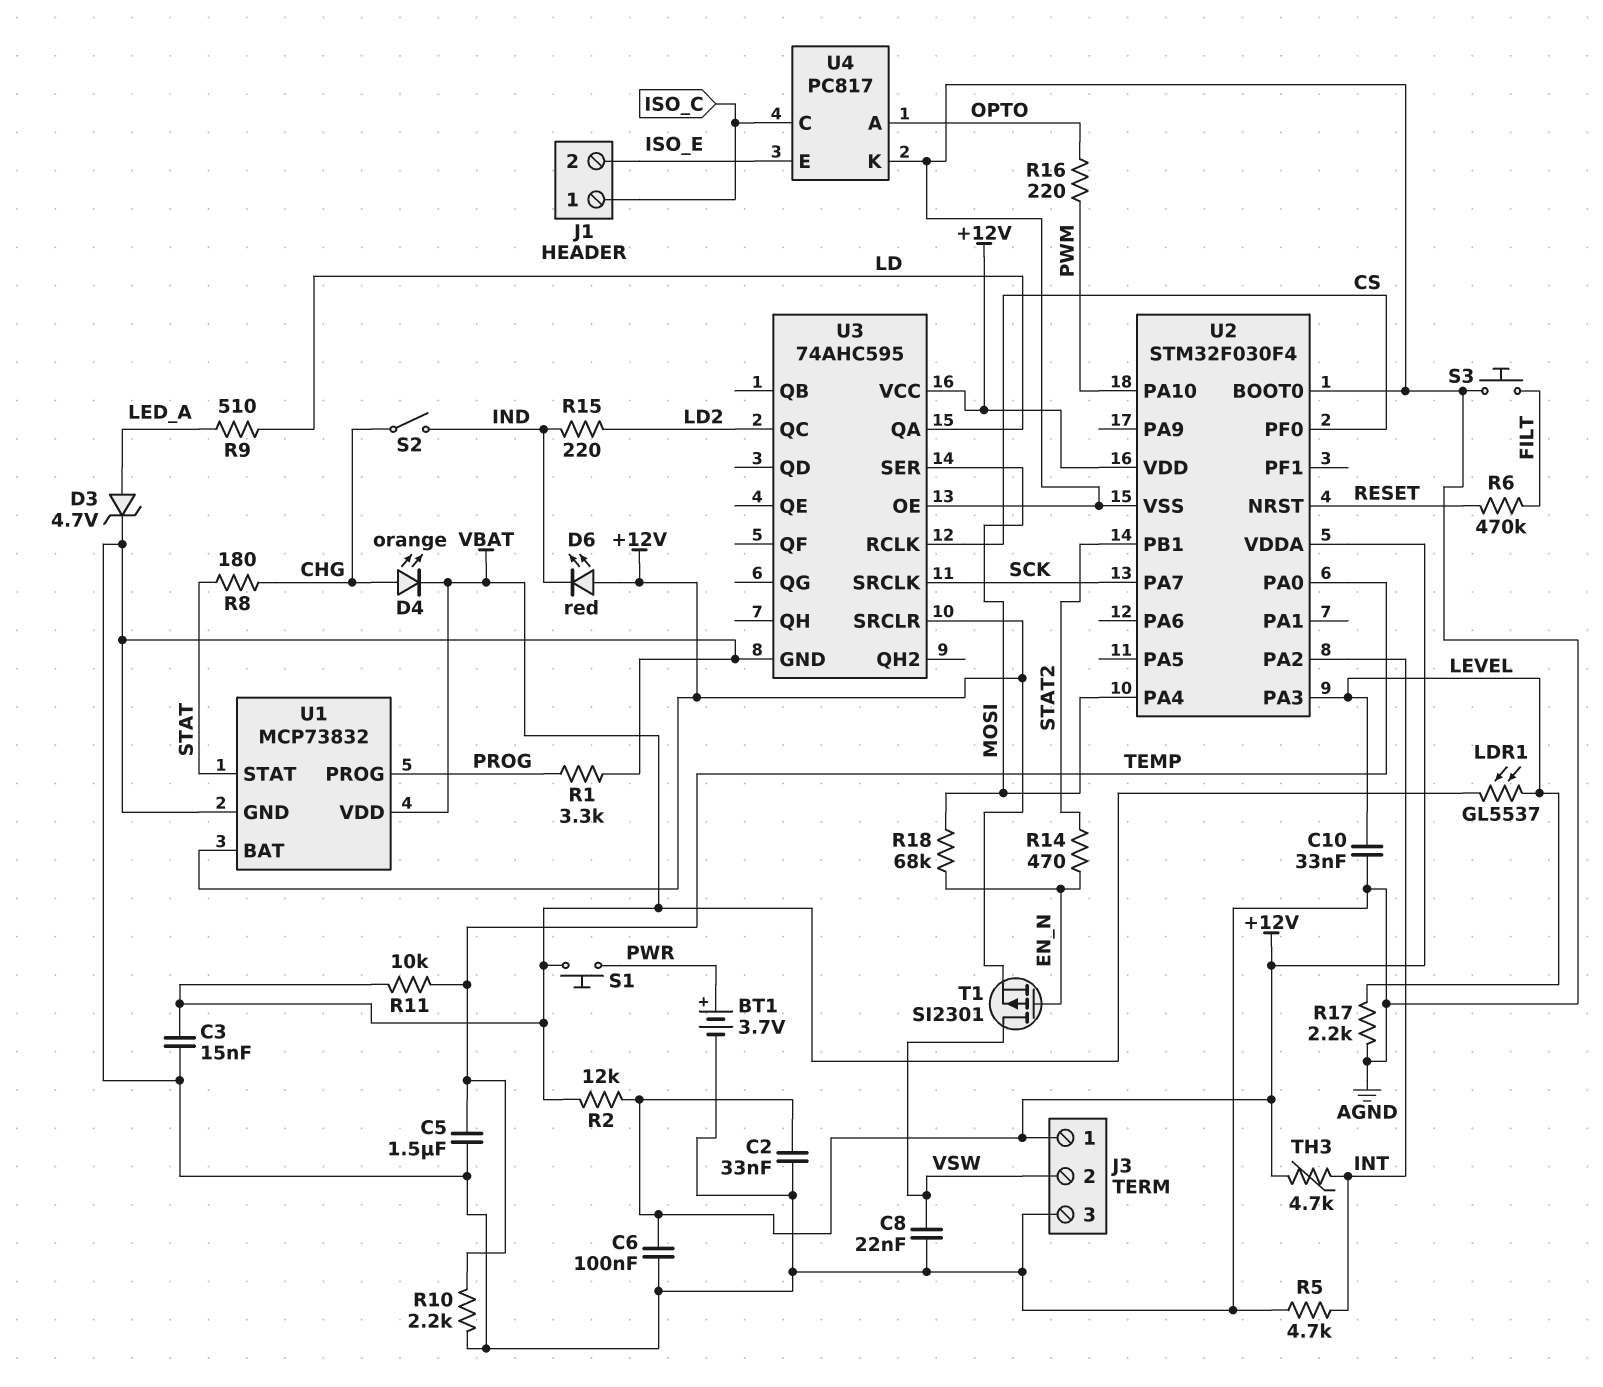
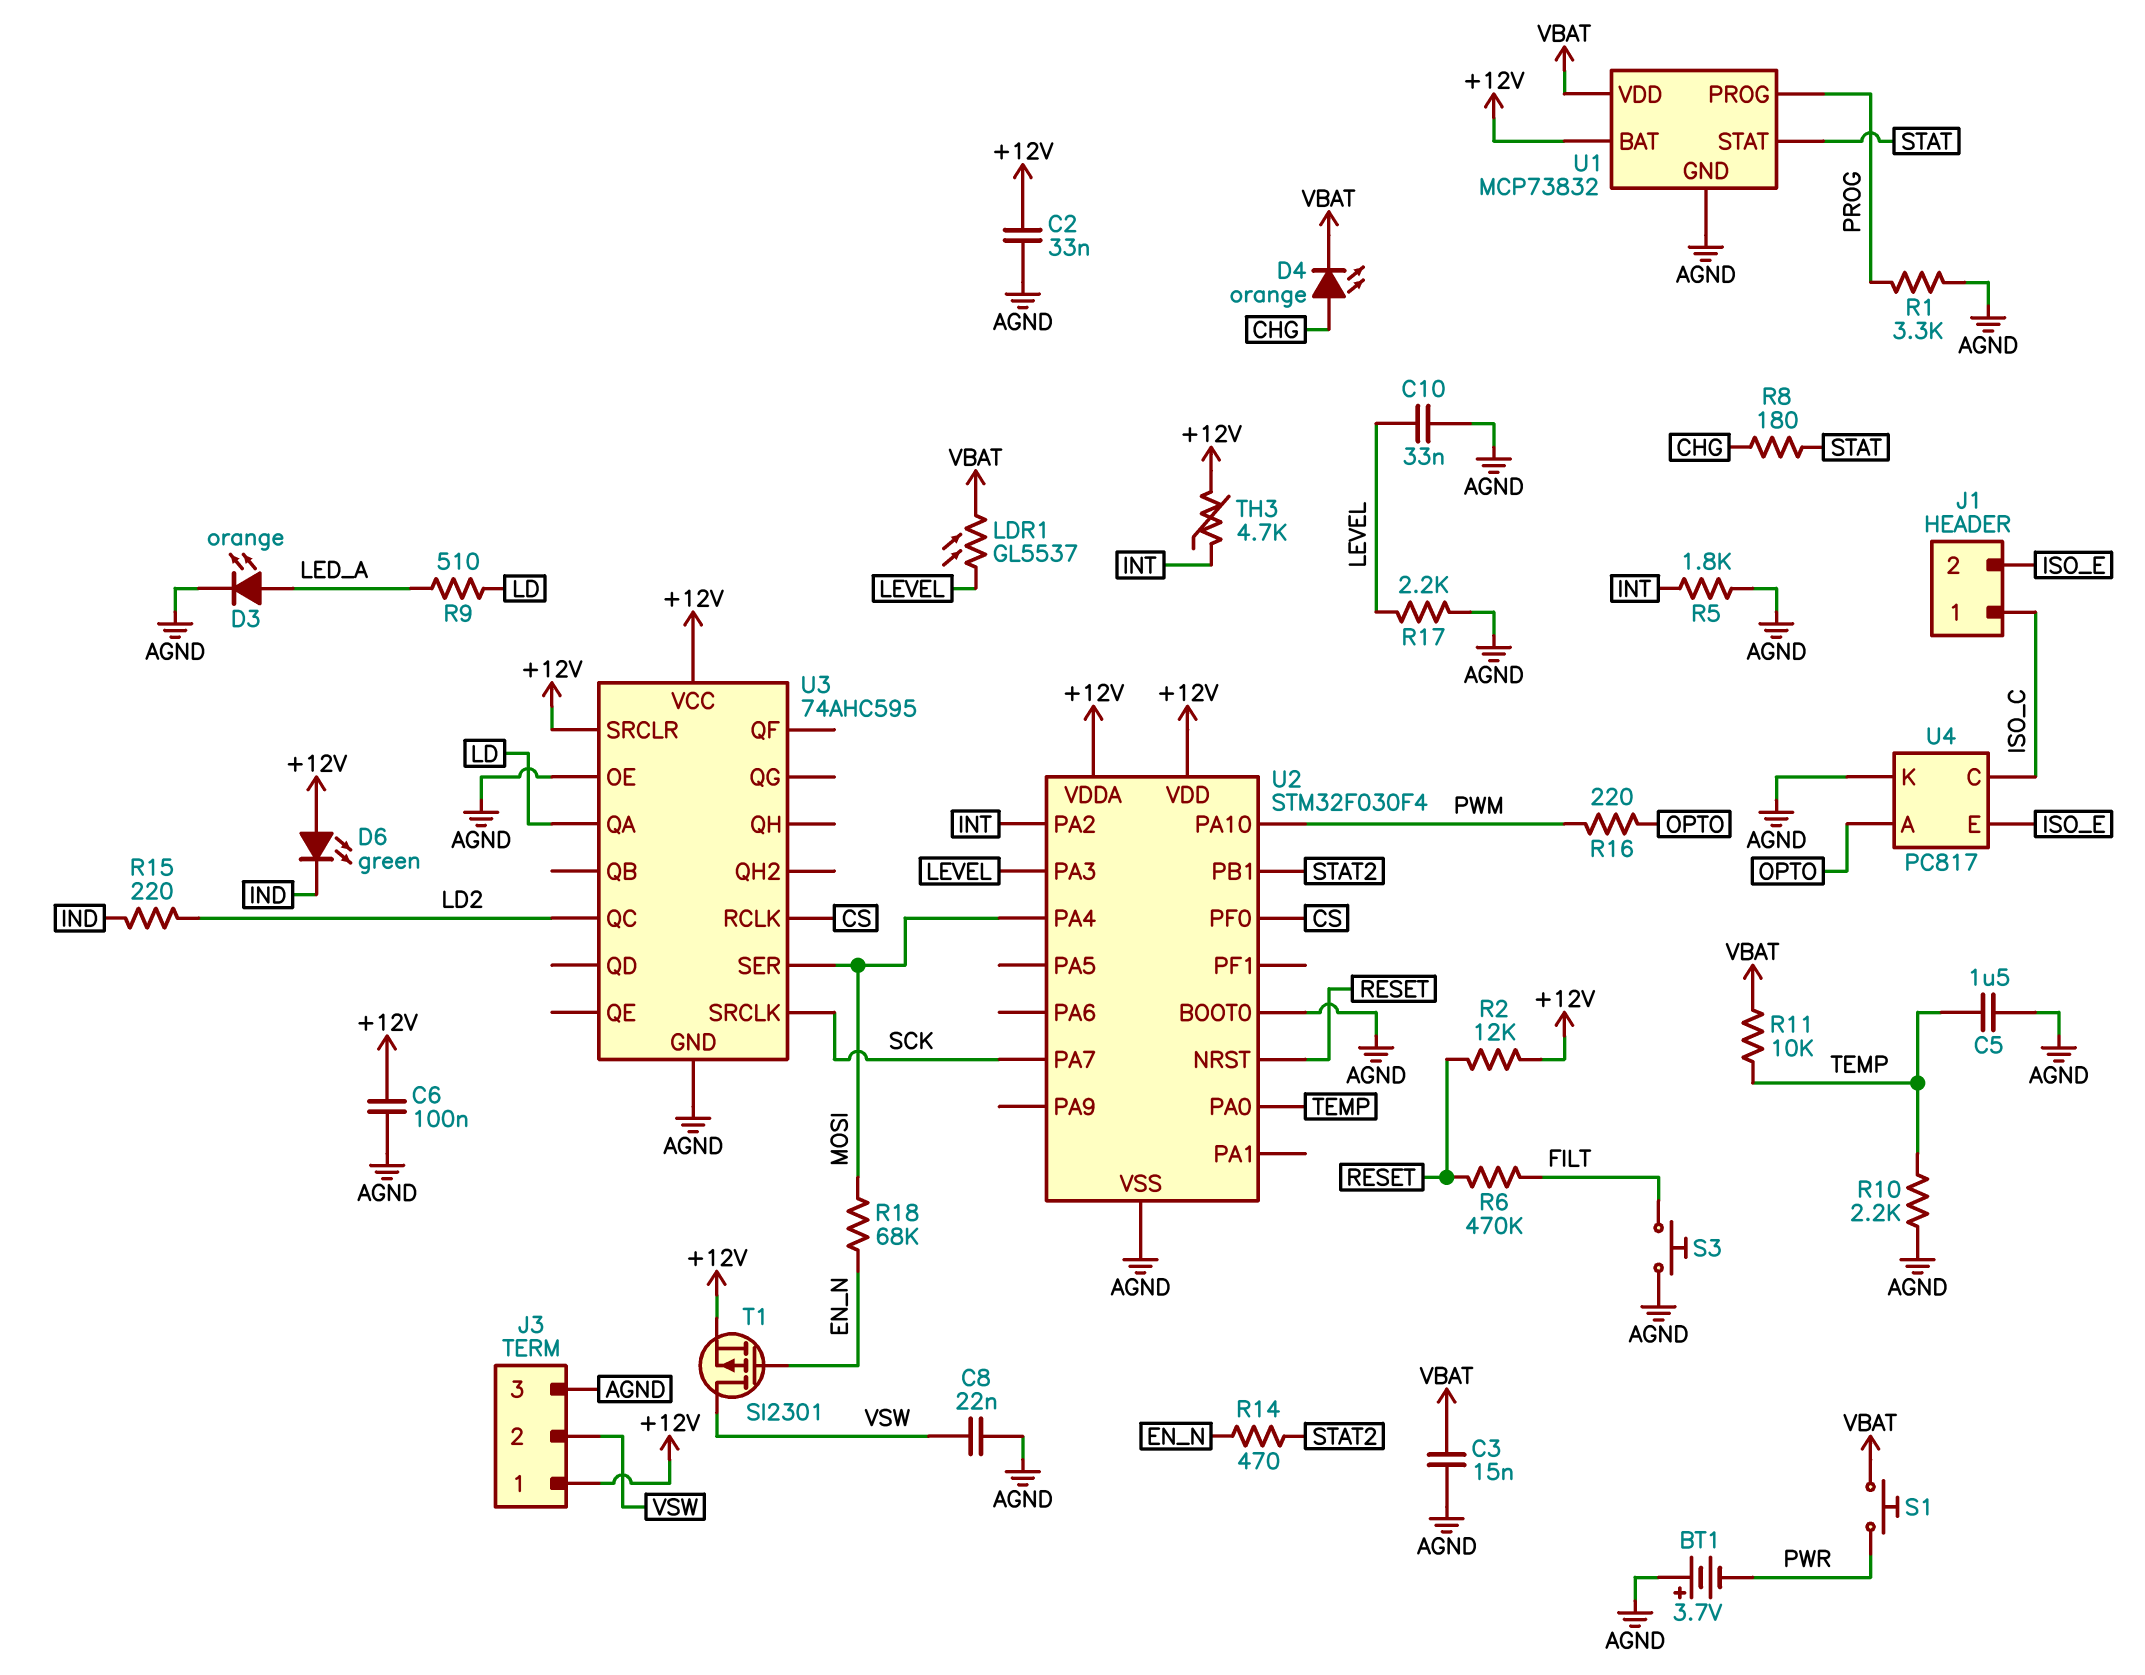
BT1: 3.7V (plus PWR, minus AGND) -> 3.7V (plus AGND, minus PWR)
D3: zener 4.7V (A LED_A, K AGND) -> LED orange (A LED_A, K AGND)
D6: LED red (A +12V, K IND) -> LED green (A +12V, K IND)
R2: 12k (+12V, VBAT) -> 12k (+12V, RESET)
R5: 4.7k (AGND, INT) -> 1.8k (AGND, INT)
S2: switch (CHG, IND) -> none

